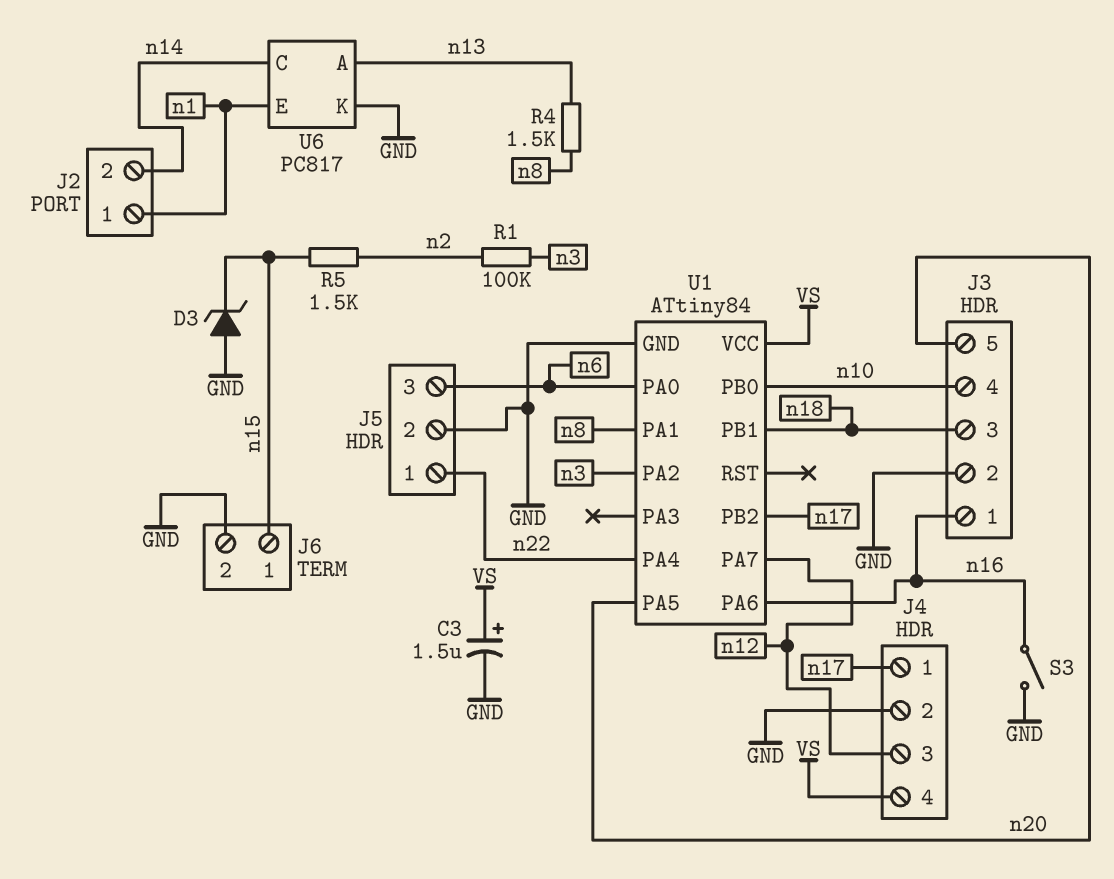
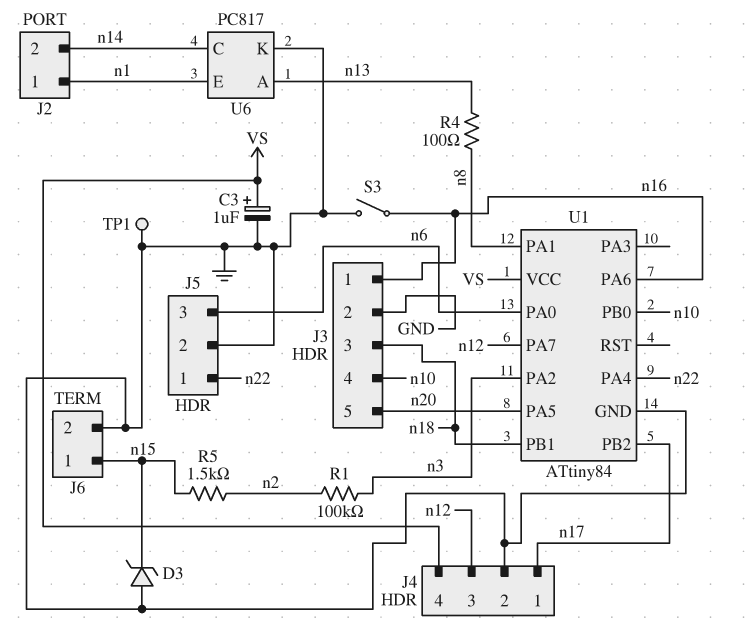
C3: 1.5uF (plus VS, minus GND) -> 1uF (plus VS, minus GND)
R4: 1.5k (n8, n13) -> 100 (n8, n13)
TP1: none -> test point (GND)

